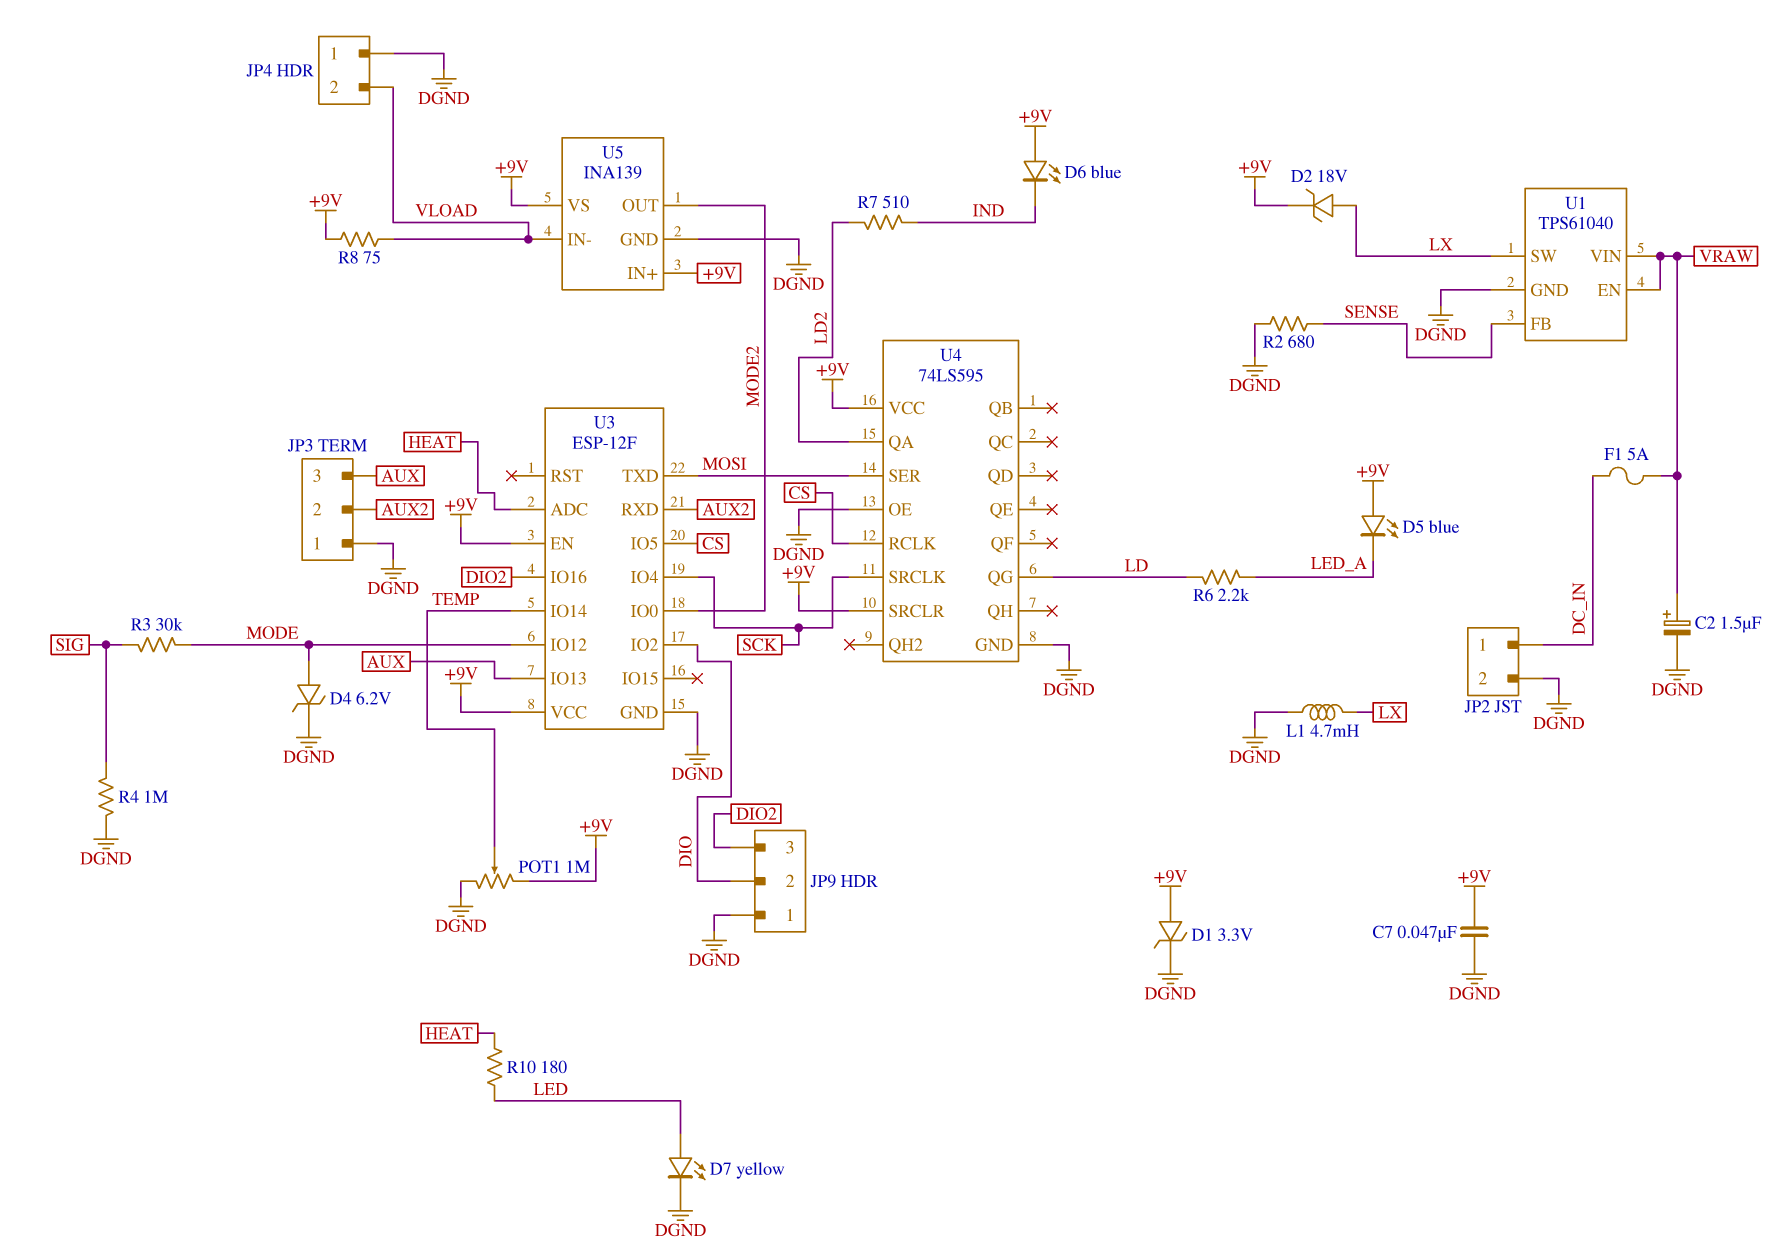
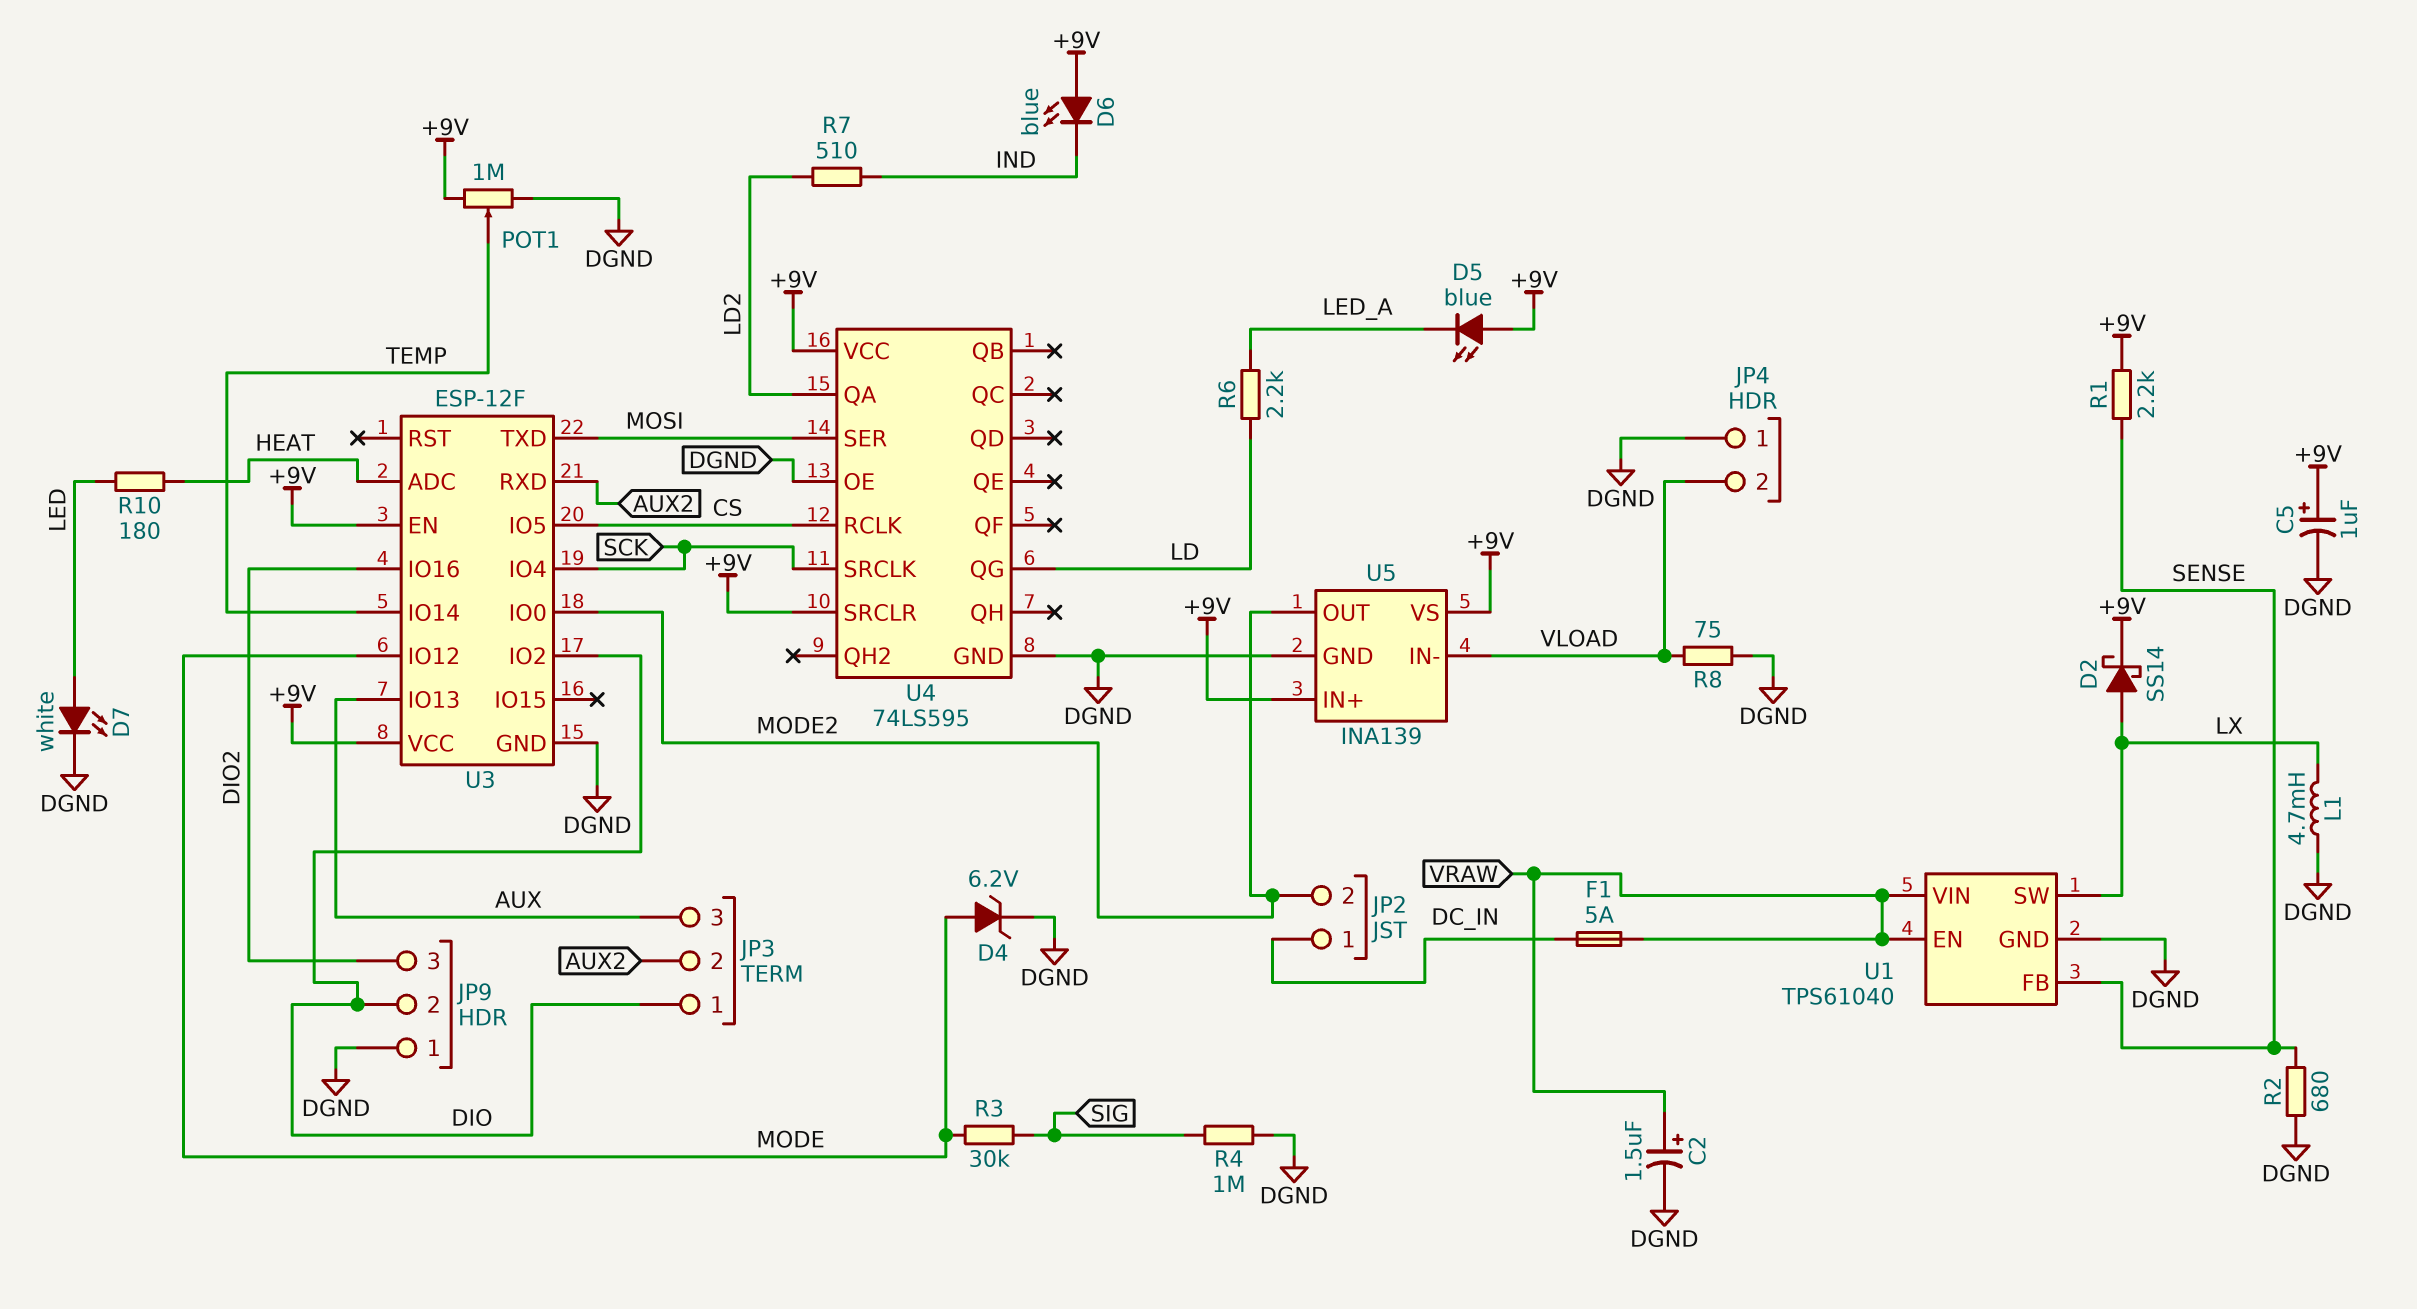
C5: none -> 1uF (plus +9V, minus DGND)
C7: 47nF (+9V, DGND) -> none
D1: zener 3.3V (A +9V, K DGND) -> none
D2: zener 18V (A LX, K +9V) -> schottky SS14 (A LX, K +9V)
D7: LED yellow (A LED, K DGND) -> LED white (A LED, K DGND)
JP2 pin 2: DGND -> MODE2
JP3 pin 1: DGND -> DIO
R1: none -> 2.2k (+9V, SENSE)
R8: 75 (+9V, VLOAD) -> 75 (DGND, VLOAD)

